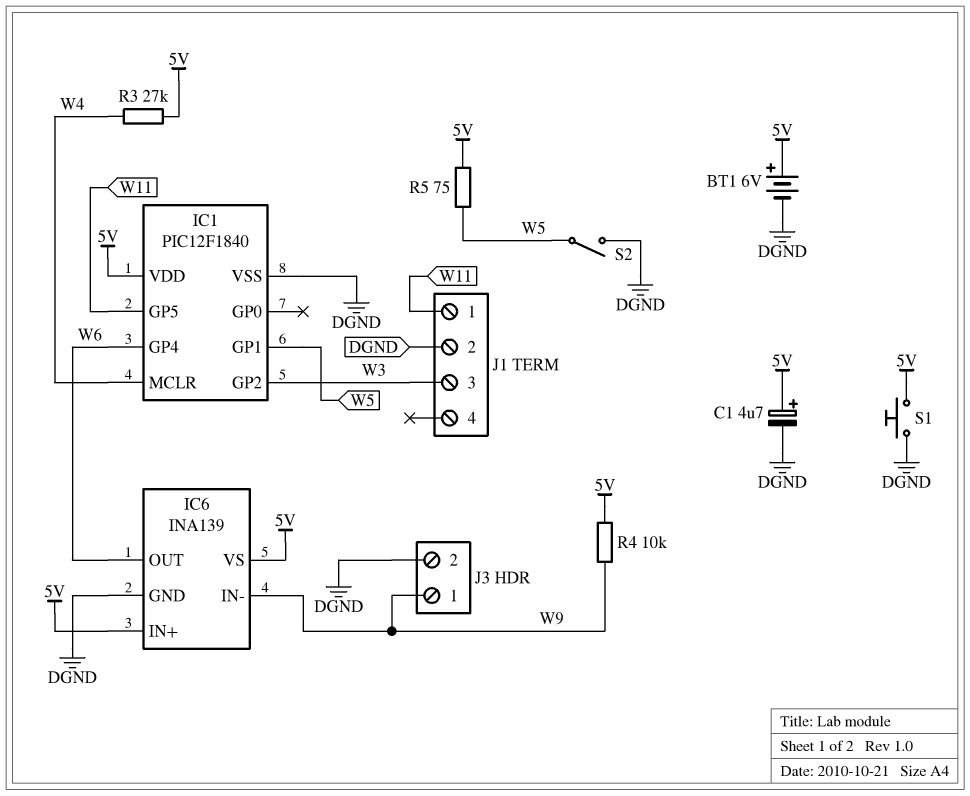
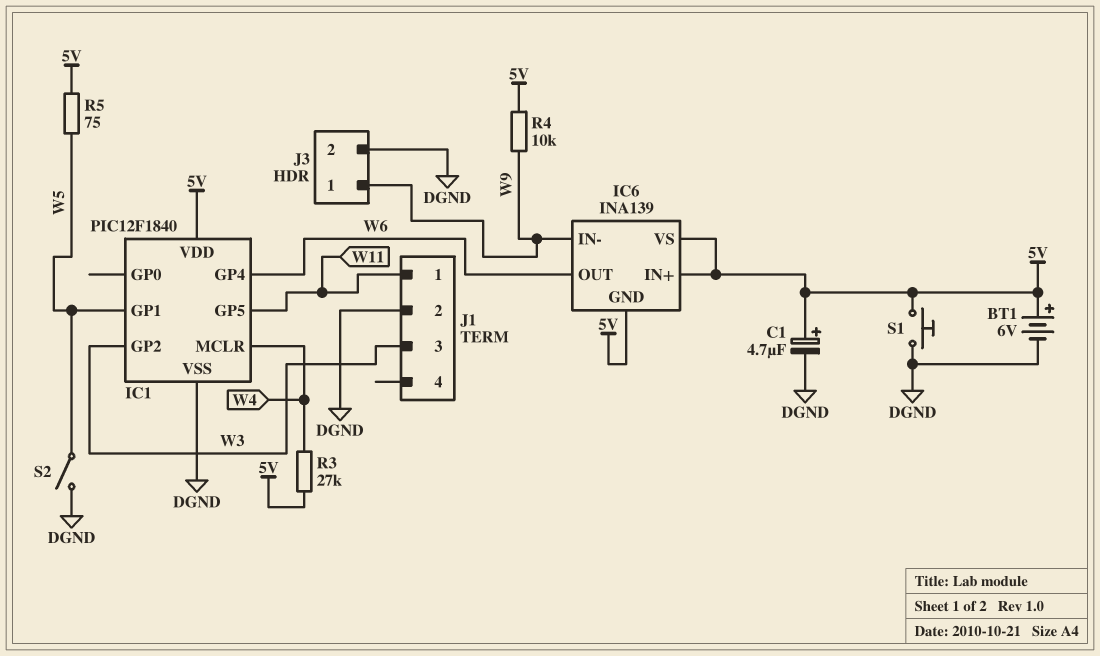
IC6 pin GND: DGND -> 5V

